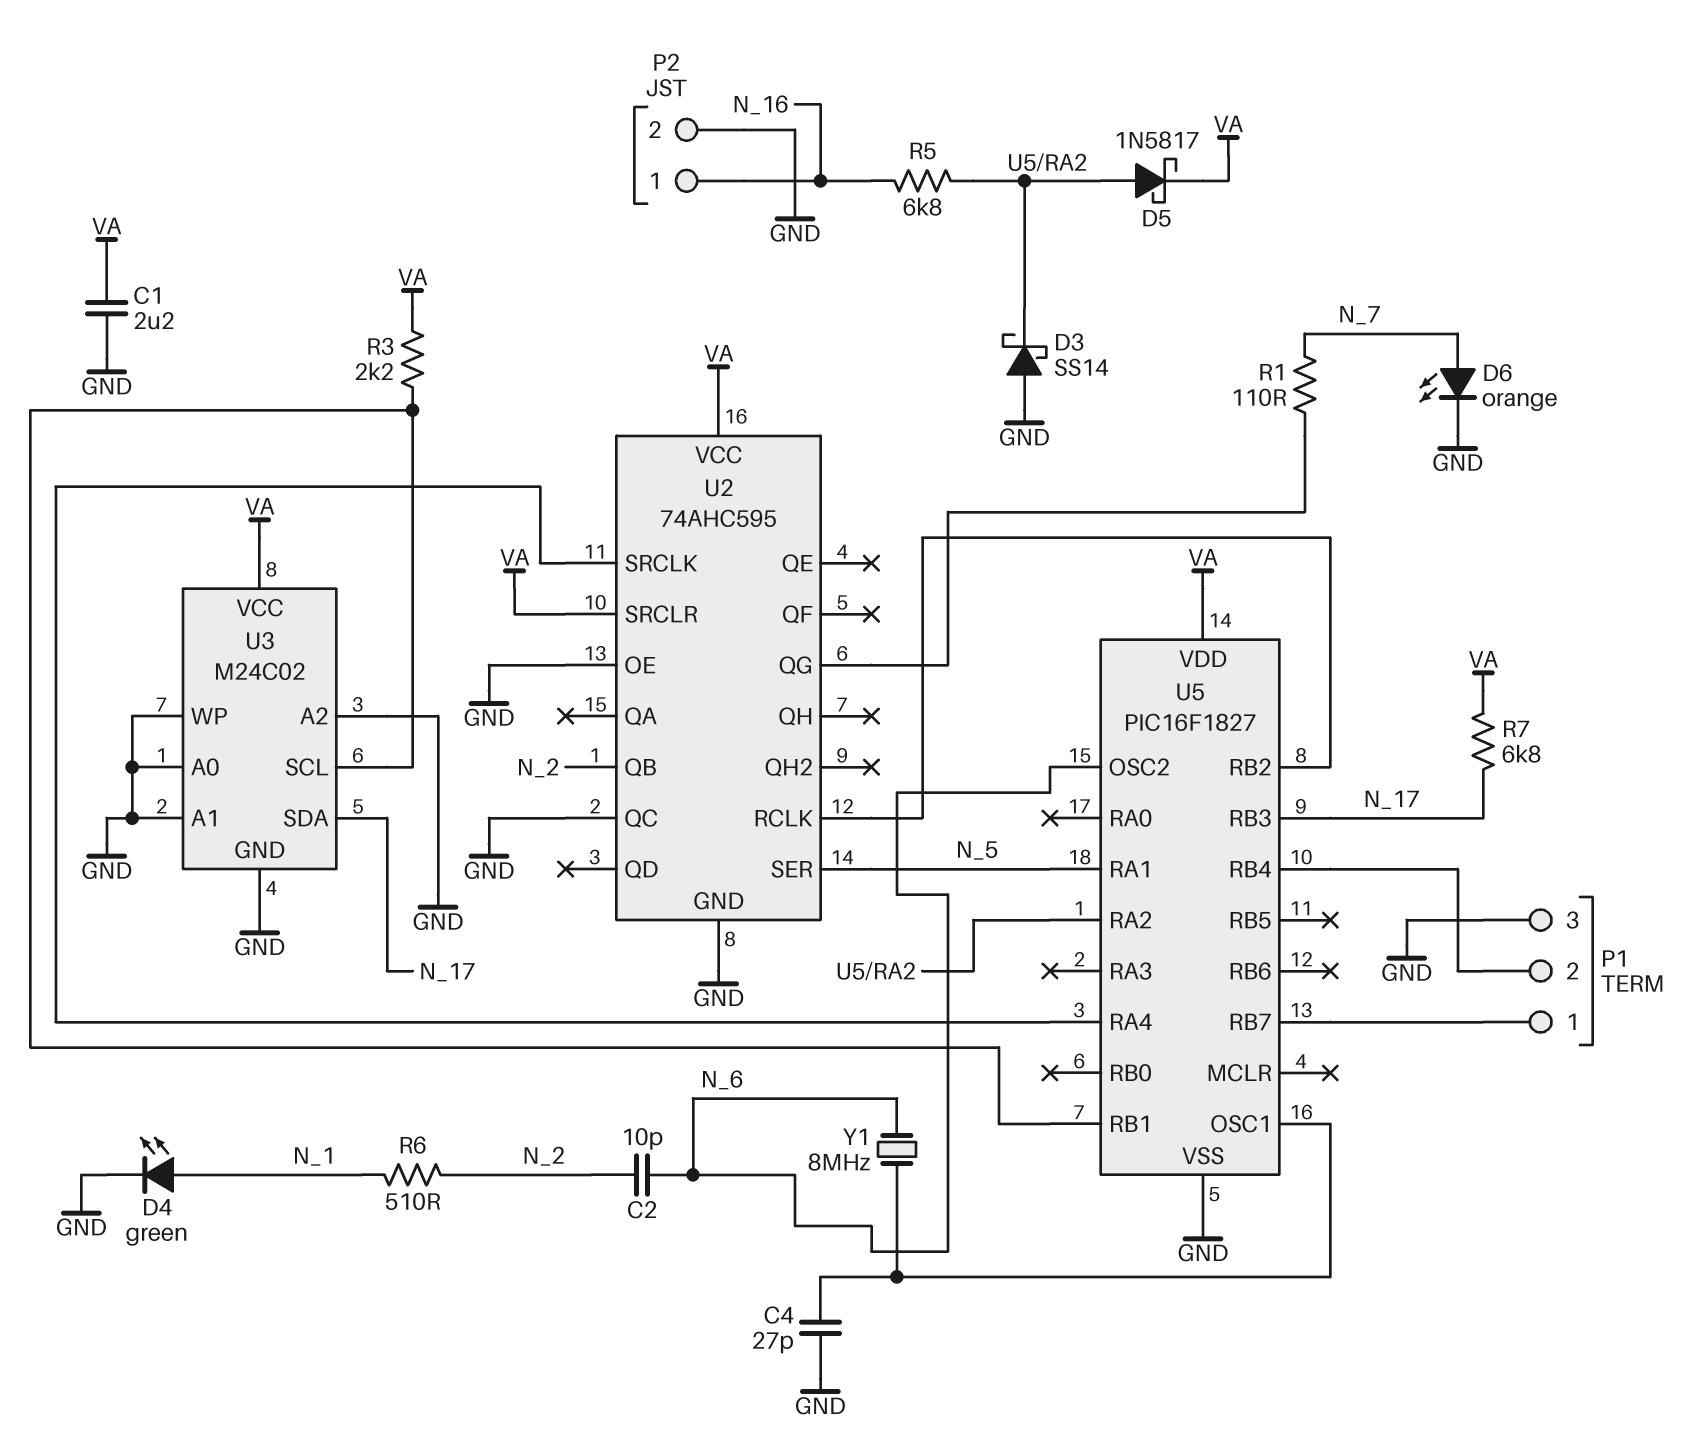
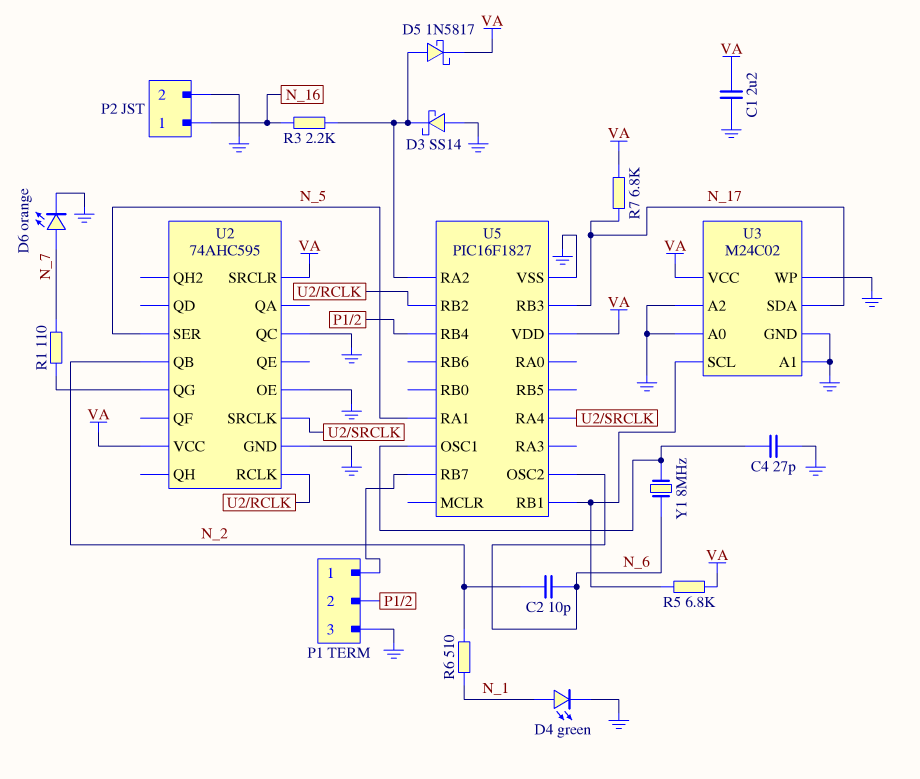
R3: 2.2k (U3/SCL, VA) -> 2.2k (N_16, U5/RA2)
R5: 6.8k (N_16, U5/RA2) -> 6.8k (U3/SCL, VA)

